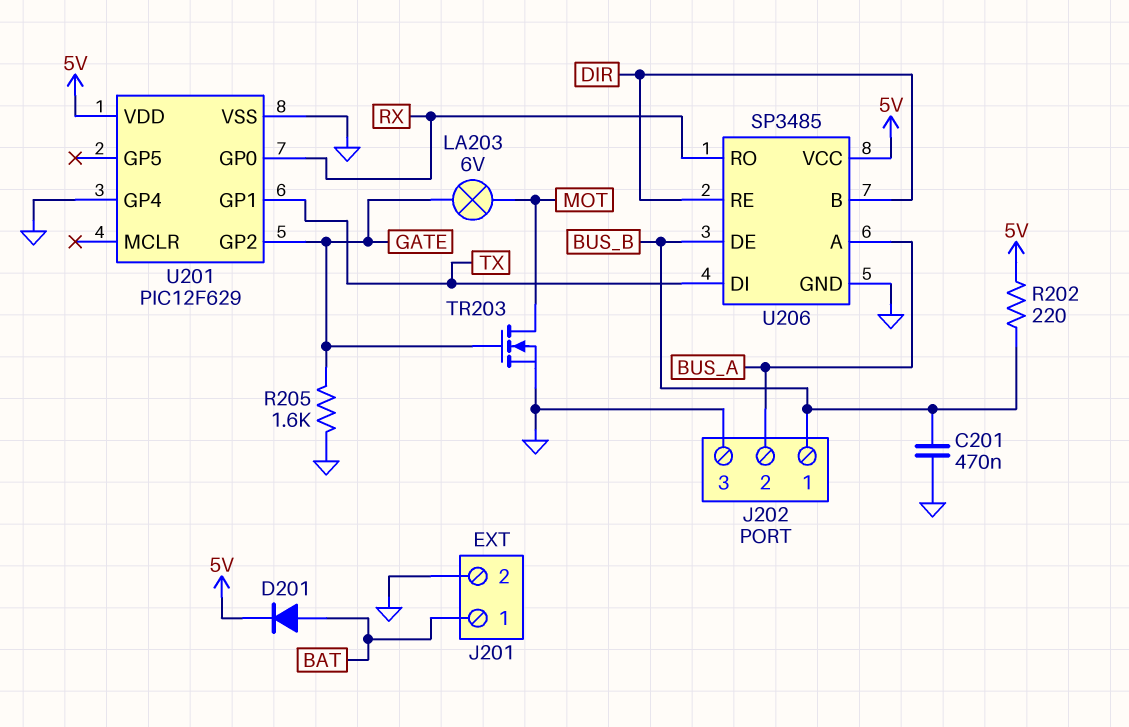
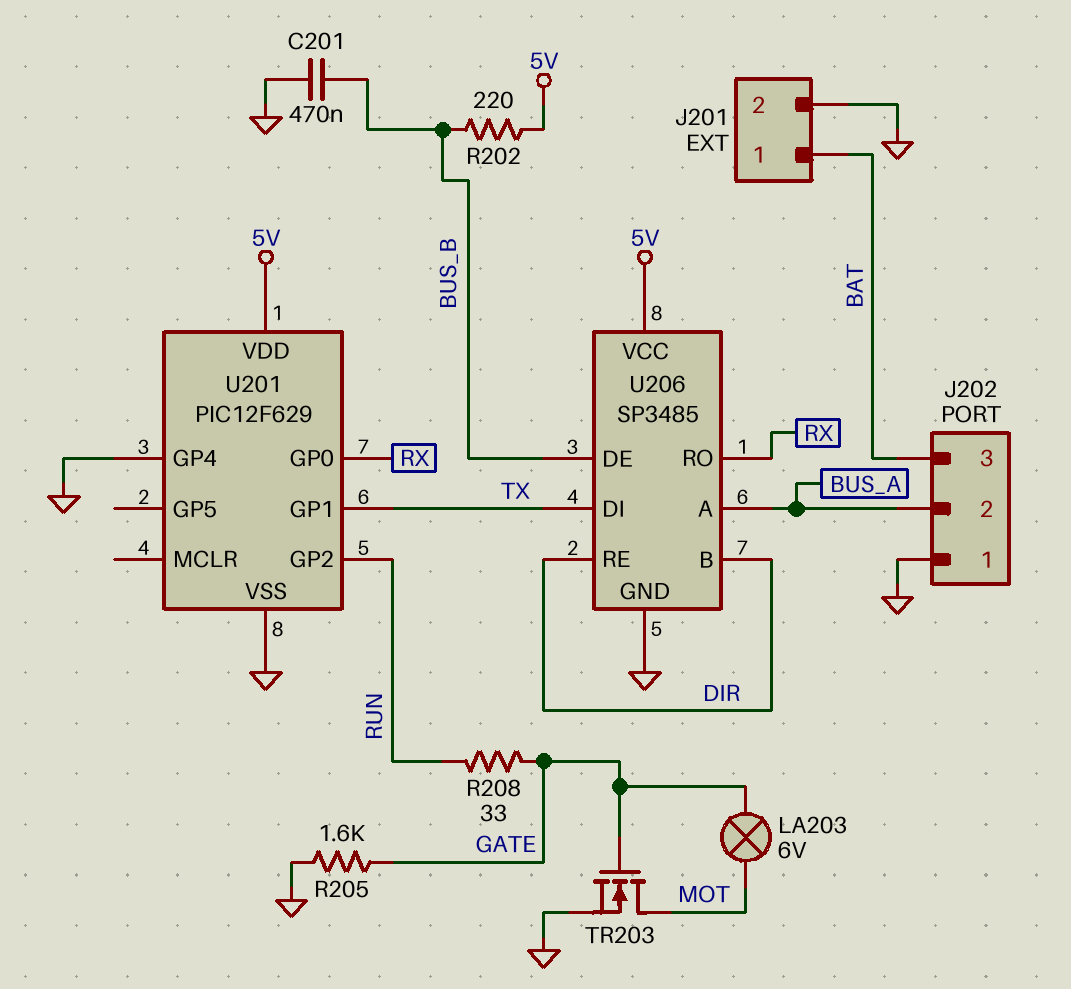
D201: diode (A BAT, K 5V) -> none
J202 pin 1: BUS_B -> GND
J202 pin 3: GND -> BAT
R208: none -> 33 (GATE, RUN)
U201 pin GP2: GATE -> RUN

